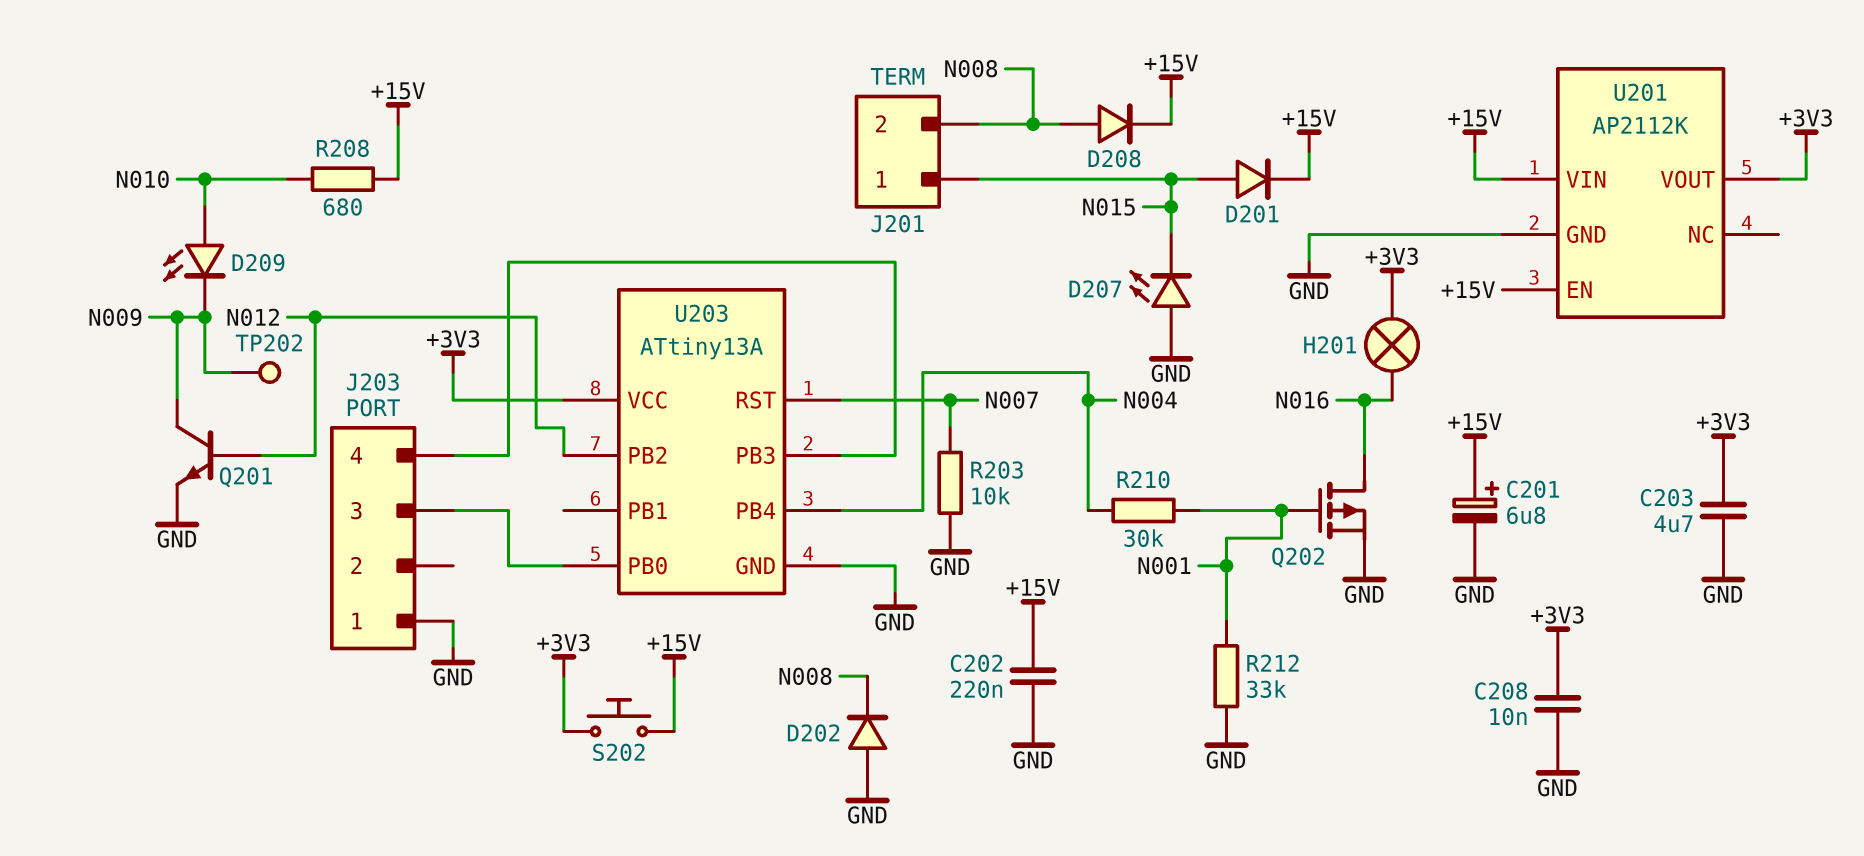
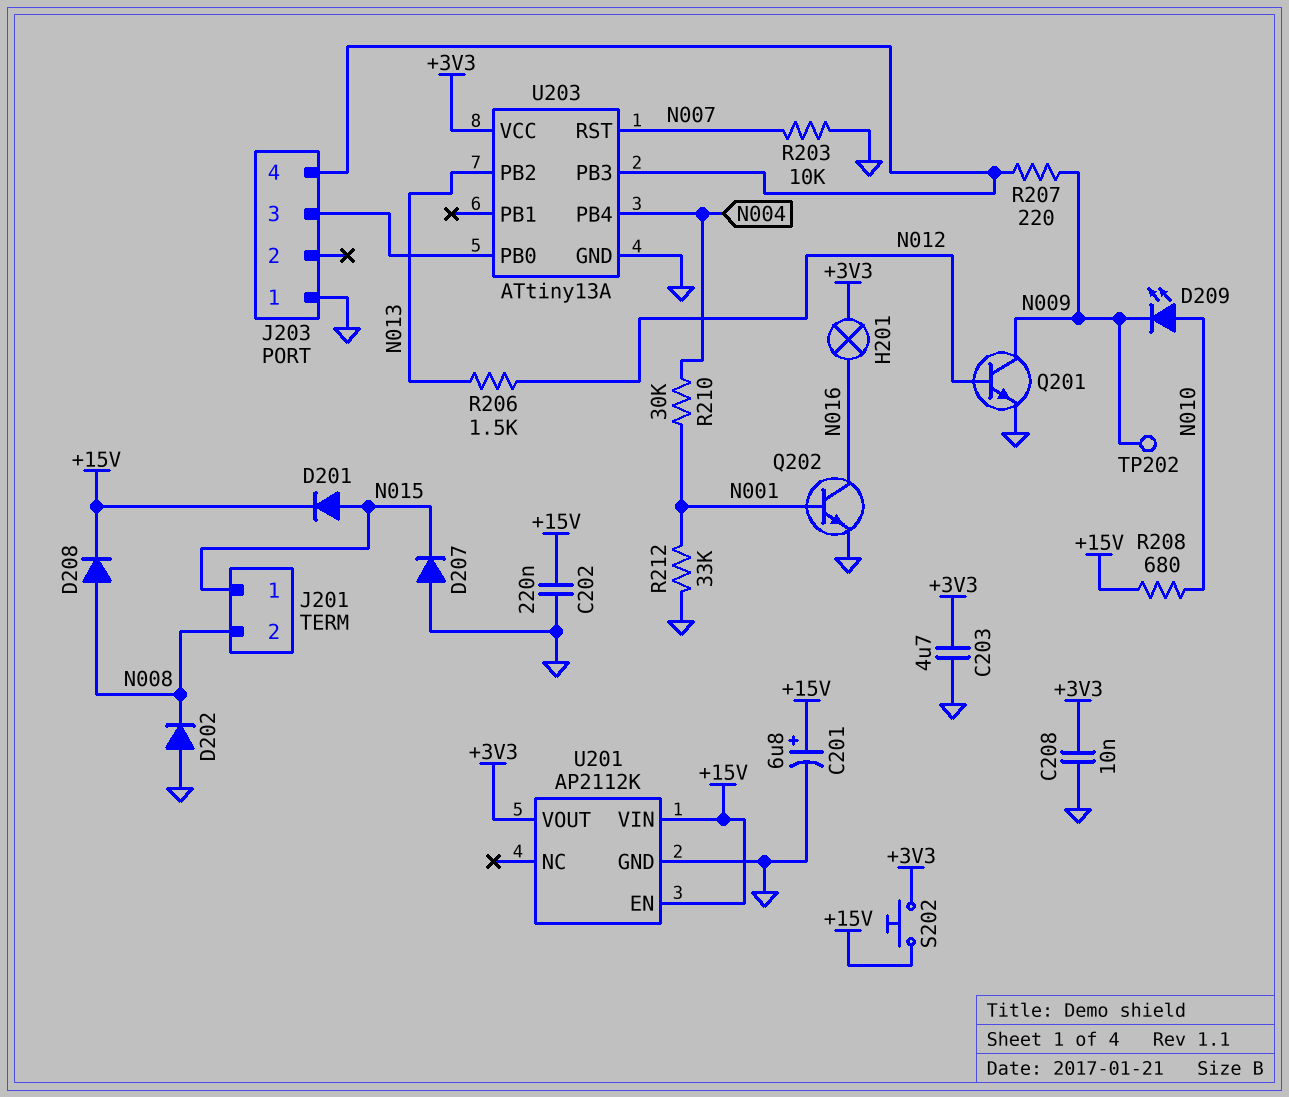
D207: LED (A GND, K N015) -> diode (A GND, K N015)
Q202: PMOS (G N001, D N016, S GND) -> NPN (B N001, C N016, E GND)
R206: none -> 1.5k (N012, N013)
R207: none -> 220 (J203/4, N009)
U203 pin PB2: N012 -> N013

